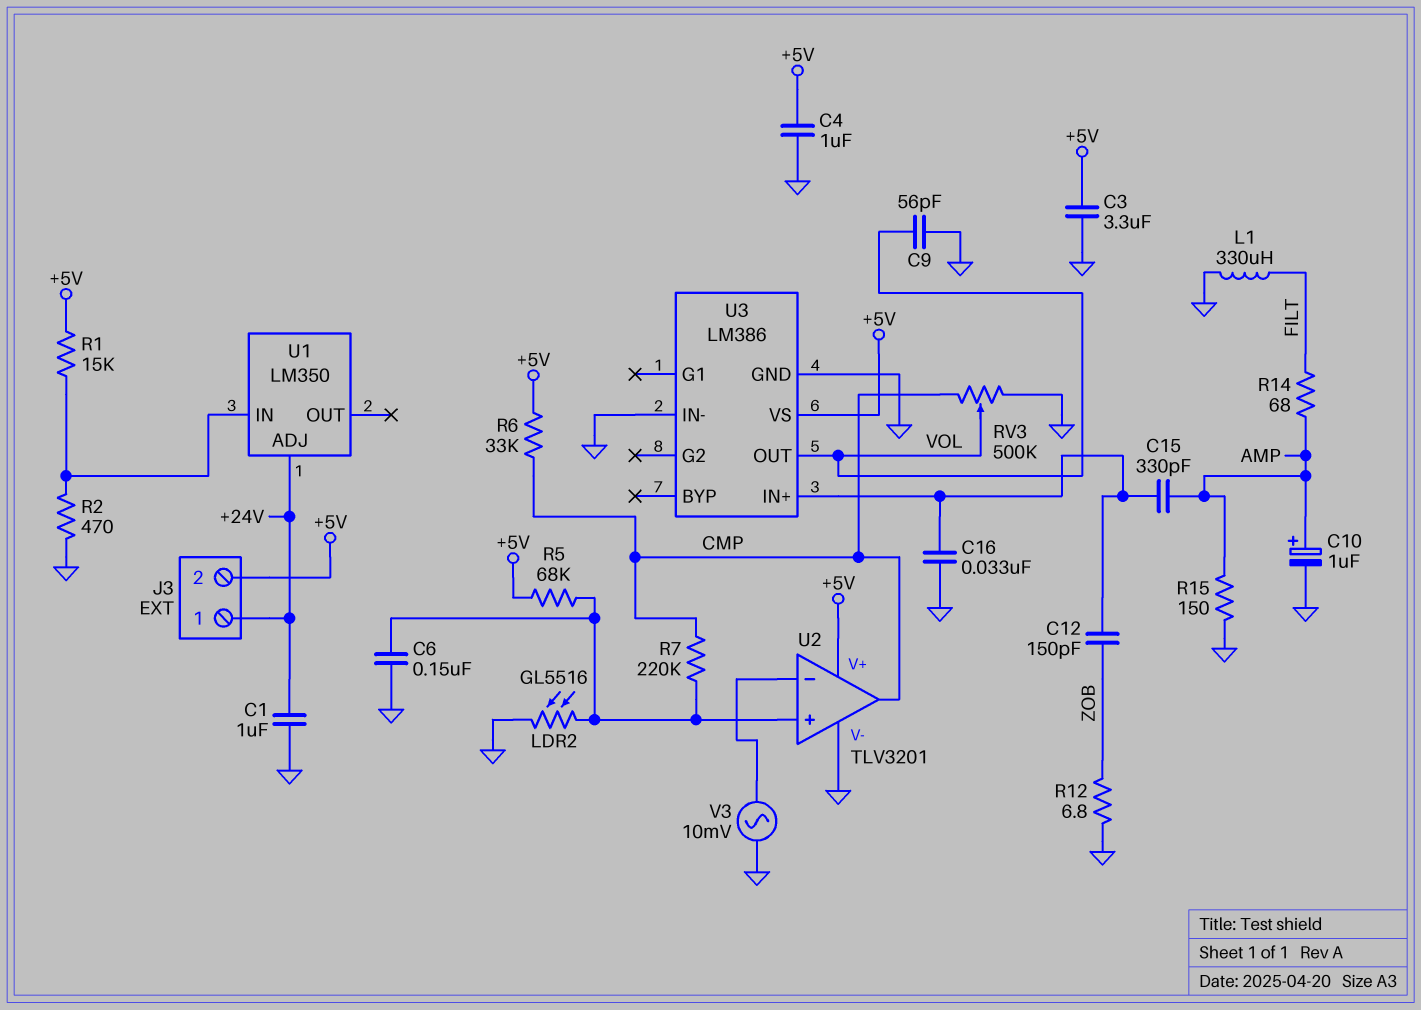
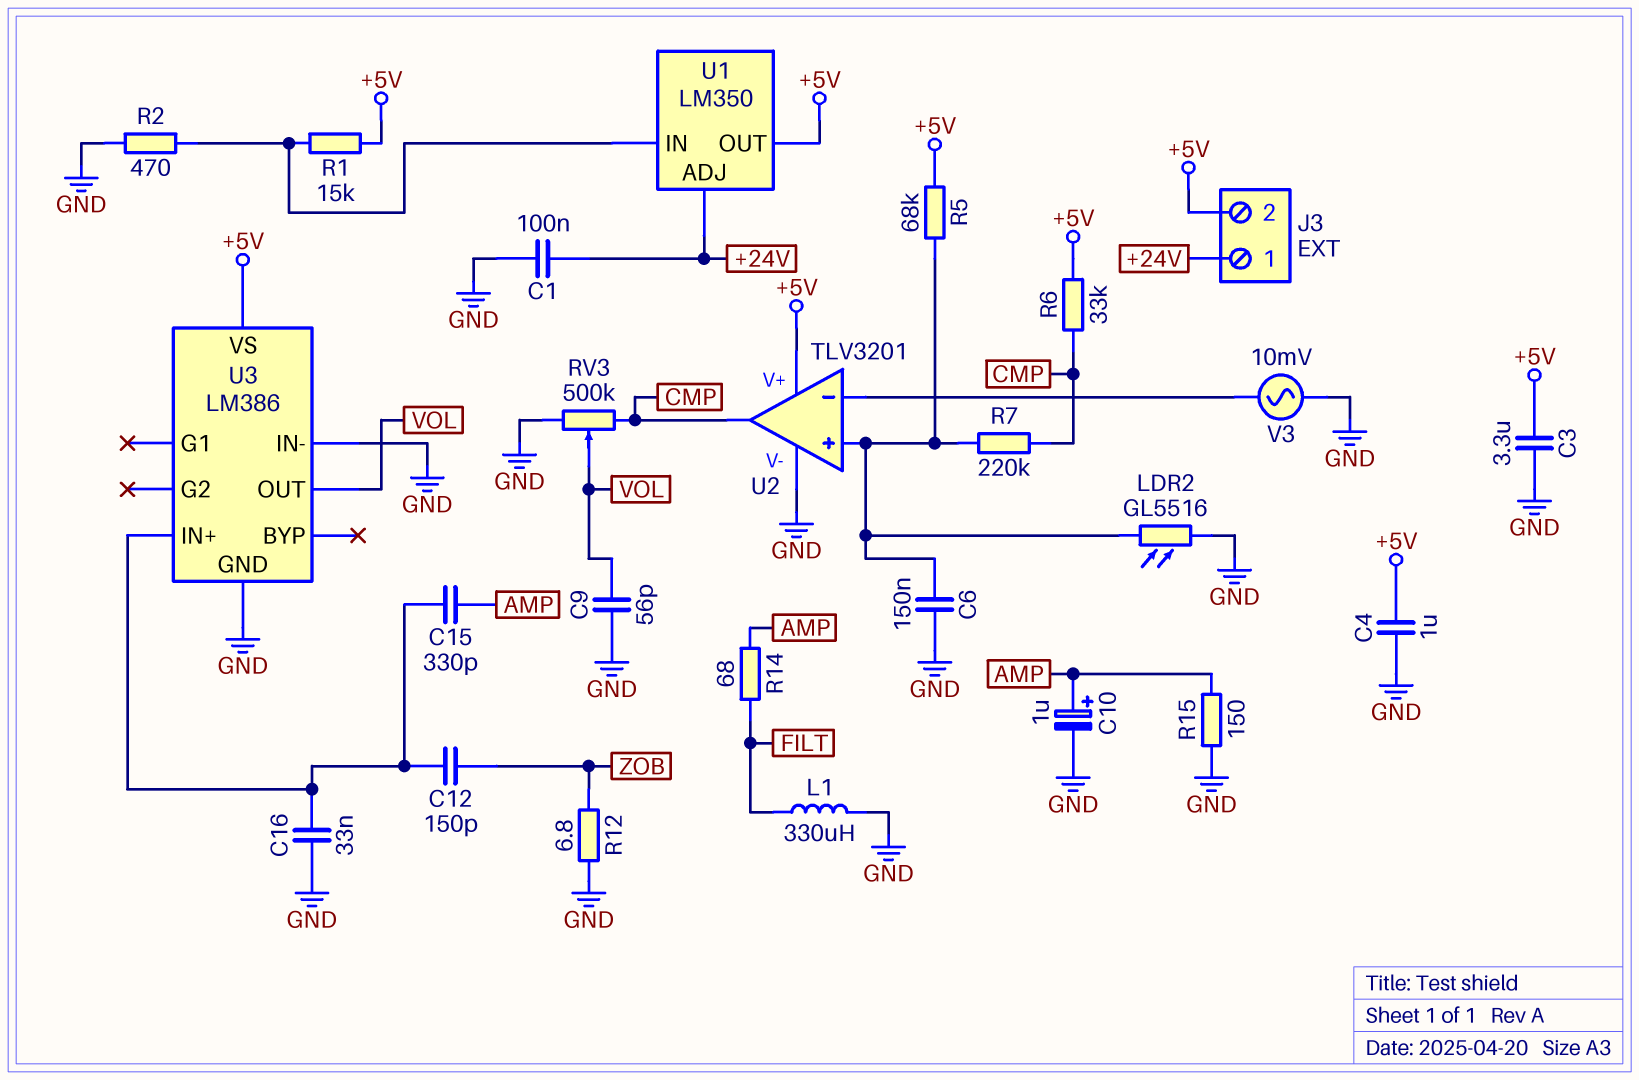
C1: 1uF (+24V, GND) -> 100nF (+24V, GND)
U1 pin OUT: none -> +5V

